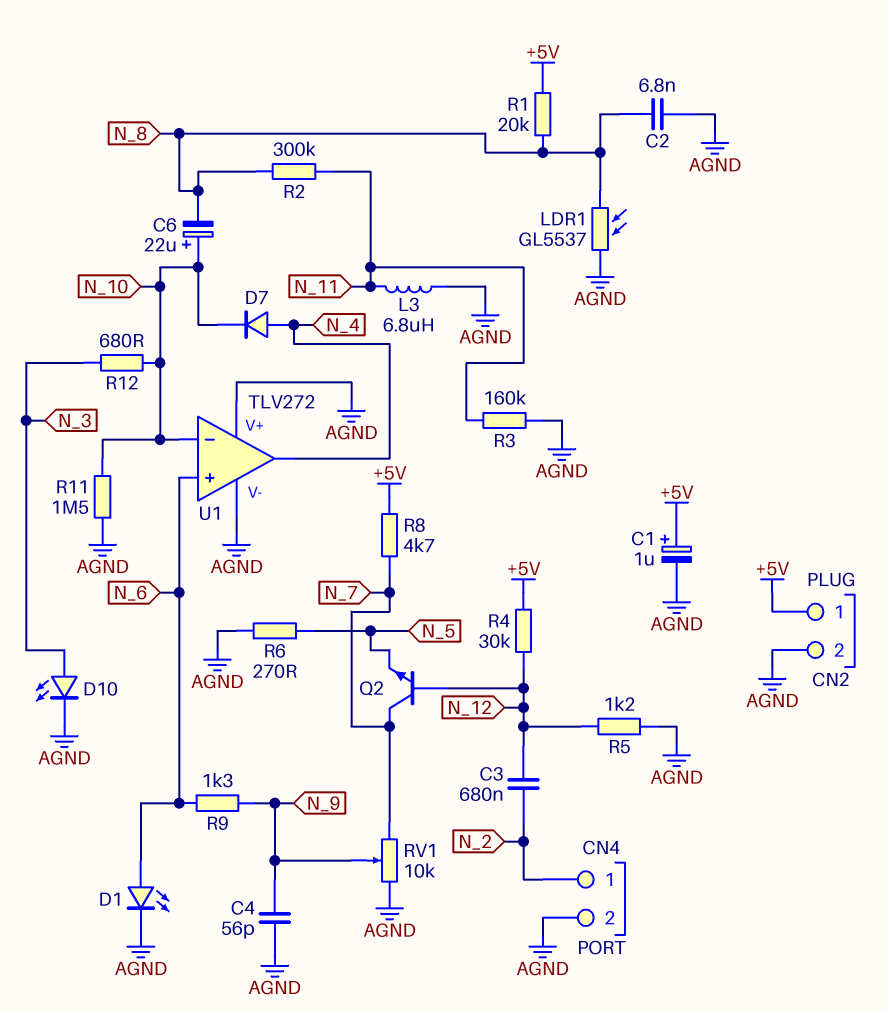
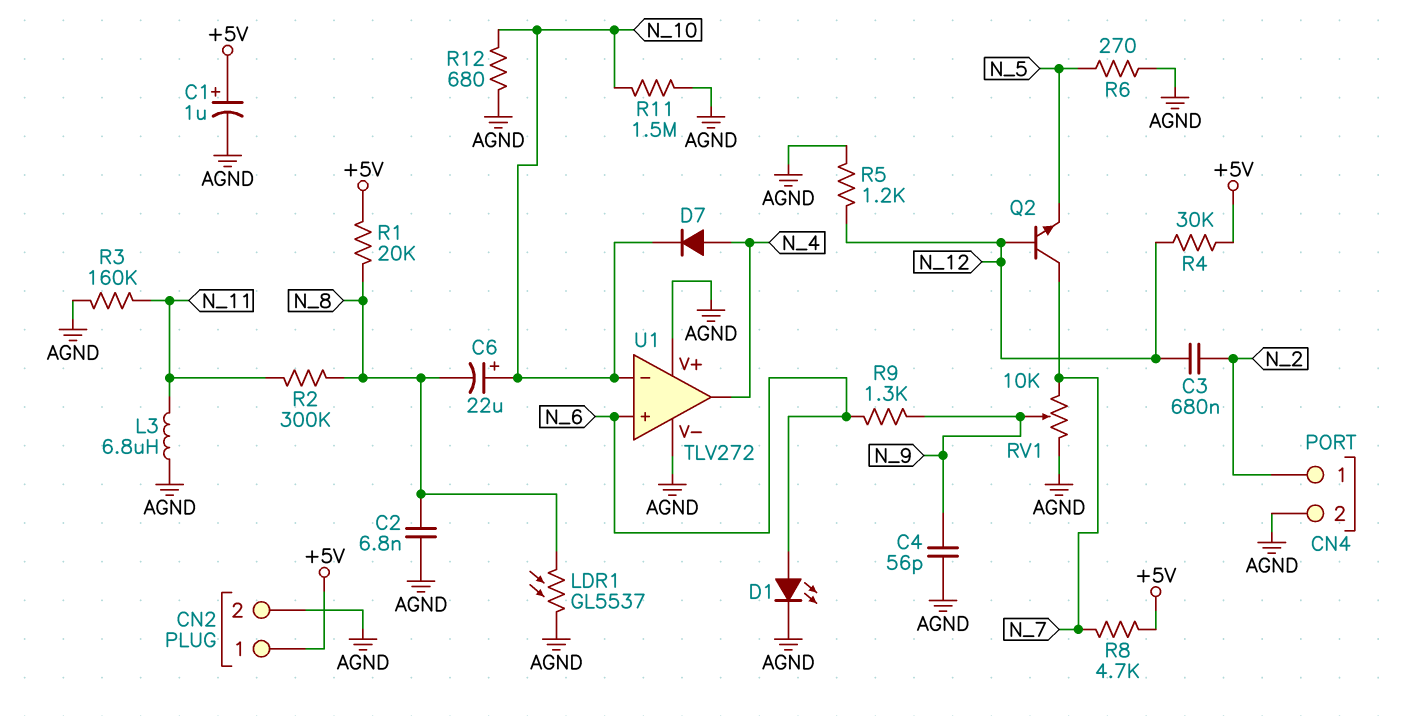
D10: LED (A N_3, K AGND) -> none
R12: 680 (N_3, N_10) -> 680 (AGND, N_10)

